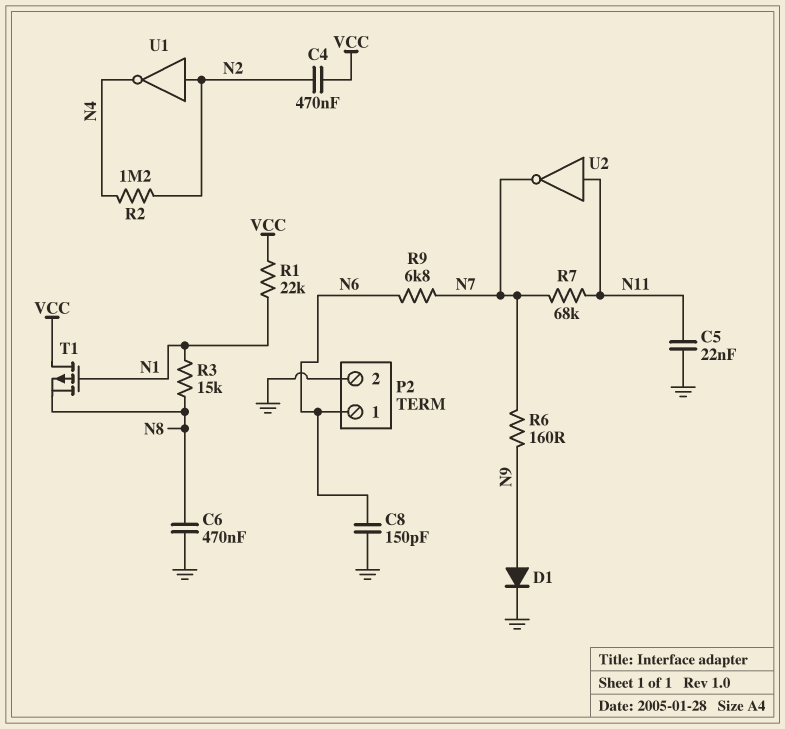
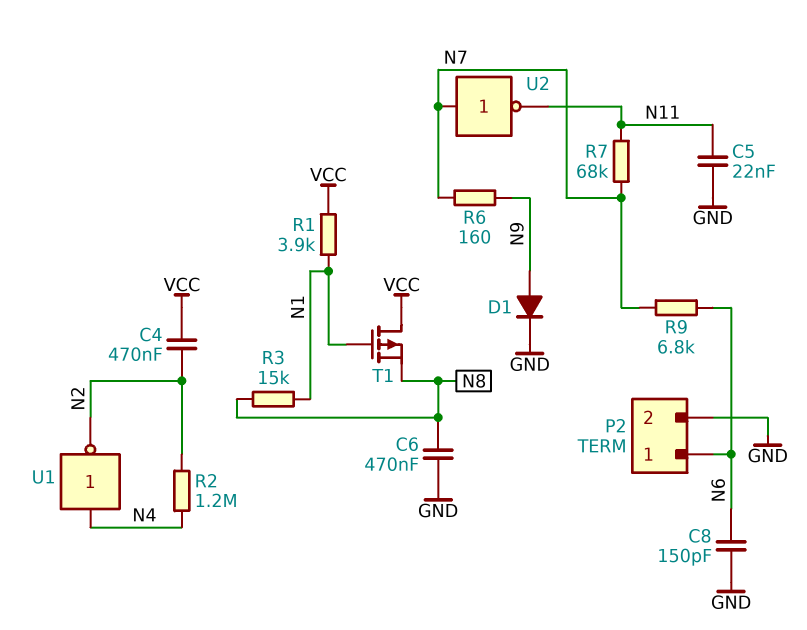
R1: 22k (N1, VCC) -> 3.9k (N1, VCC)
U1: NOT (in N2, out N4) -> NOT (in N4, out N2)
U2: NOT (in N11, out N7) -> NOT (in N7, out N11)

